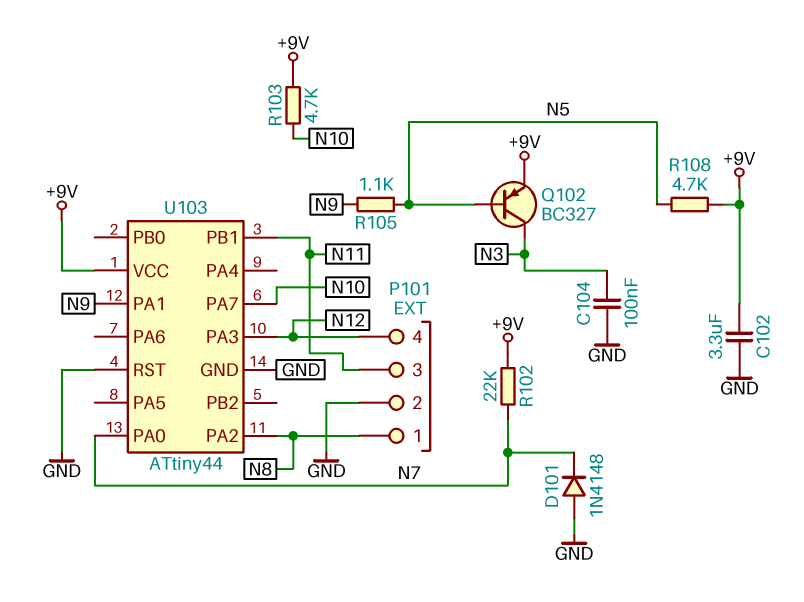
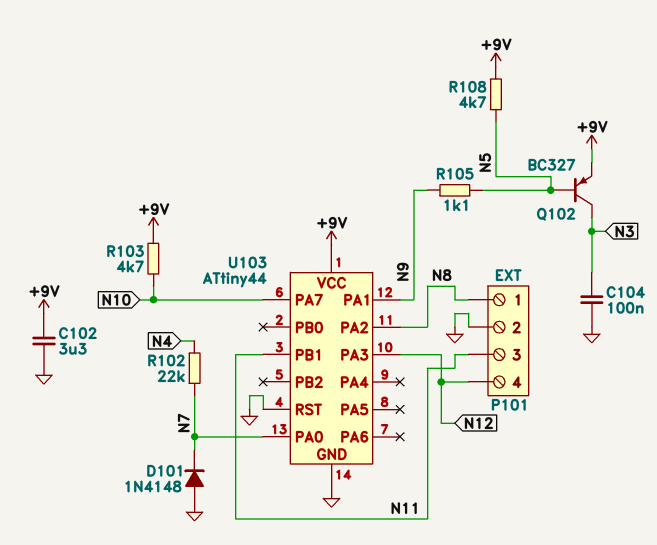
R102: 22k (+9V, N7) -> 22k (N4, N7)

